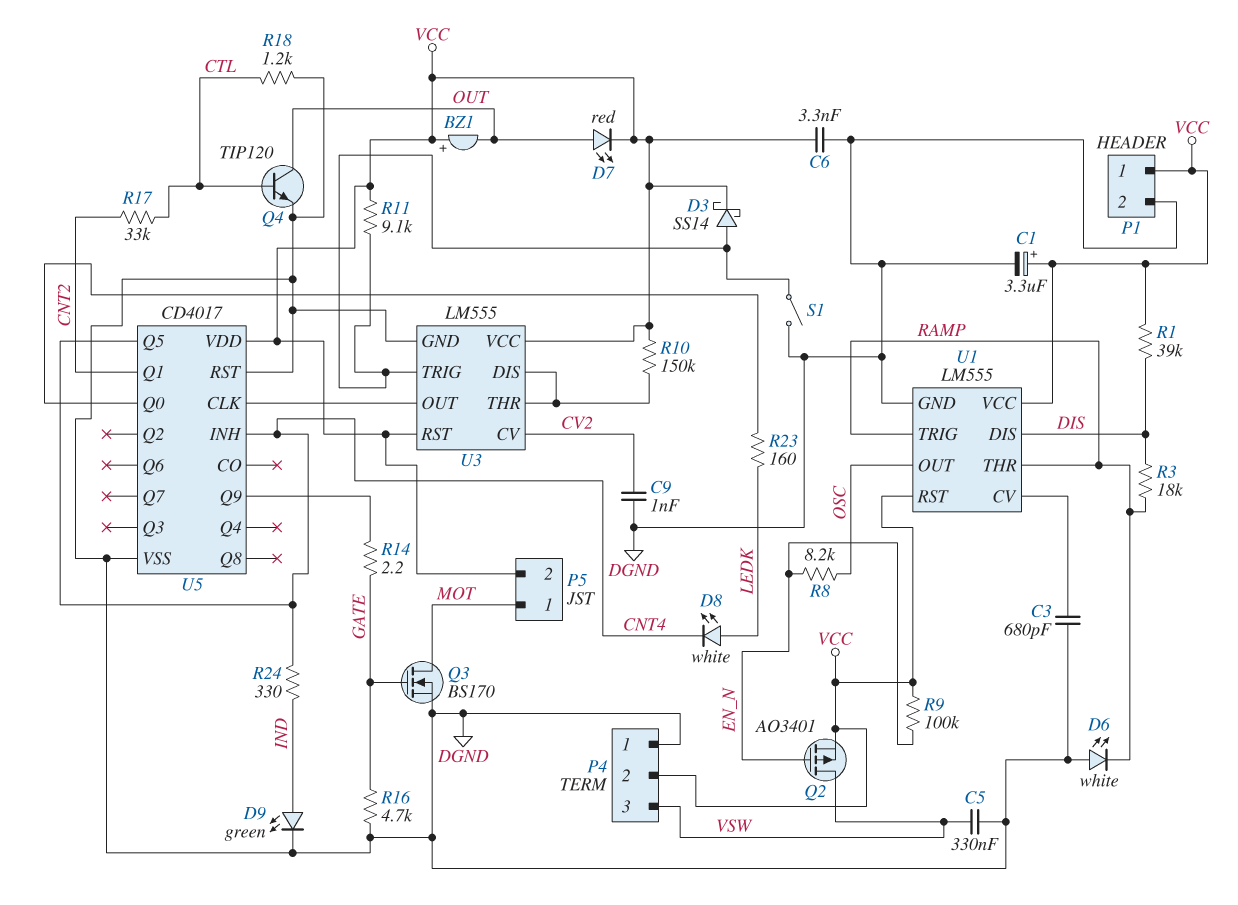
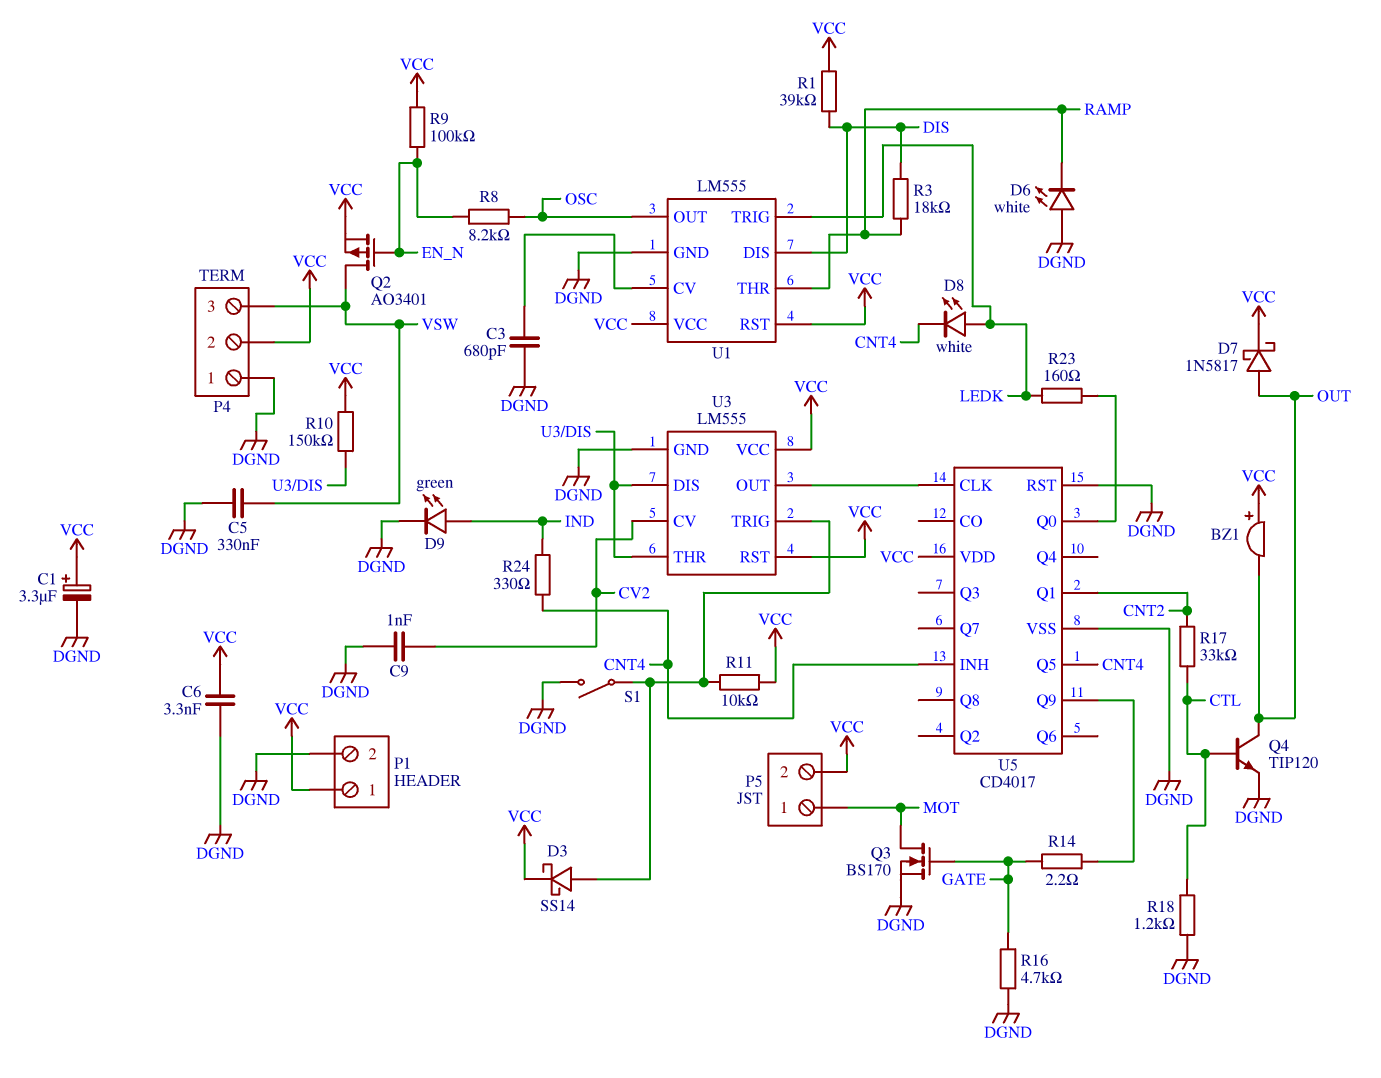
D7: LED red (A OUT, K VCC) -> schottky 1N5817 (A OUT, K VCC)
R11: 9.1k (U3/TRIG, VCC) -> 10k (U3/TRIG, VCC)
U1 pin TRIG: RAMP -> LEDK

